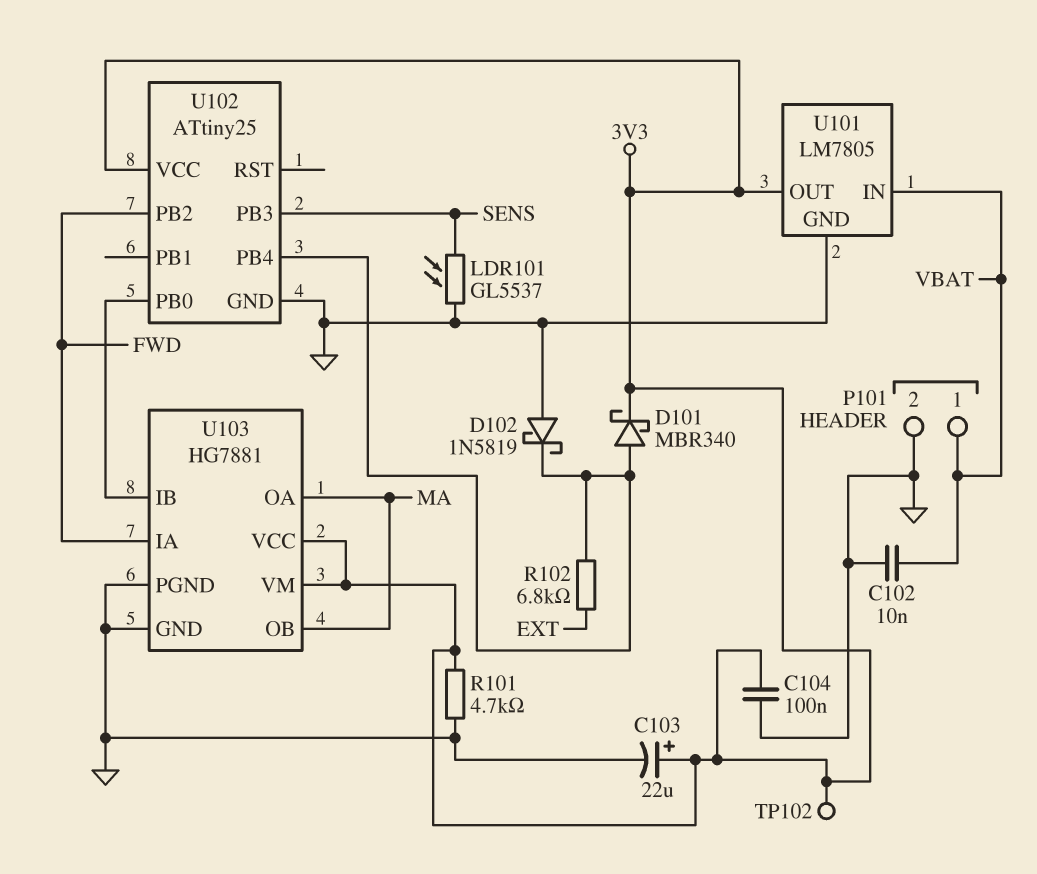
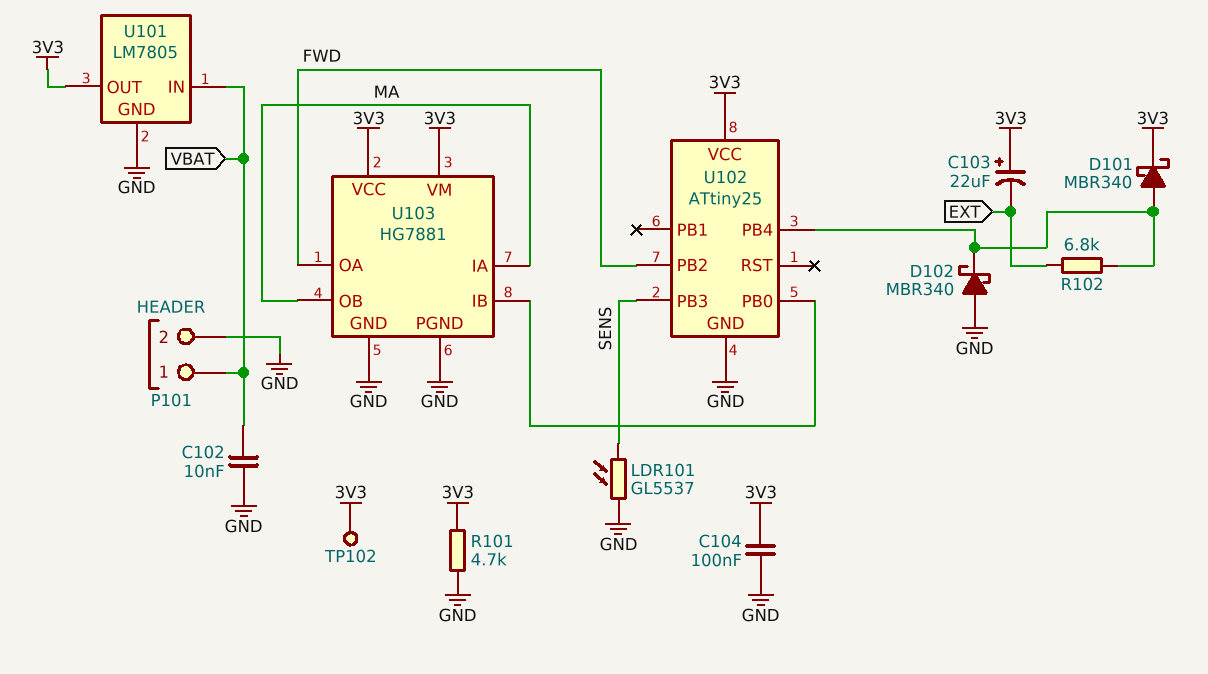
C103: 22uF (plus 3V3, minus GND) -> 22uF (plus 3V3, minus EXT)
D102: schottky 1N5819 (A GND, K U102/PB4) -> schottky MBR340 (A GND, K U102/PB4)
U103 pin IA: FWD -> MA
U103 pin OA: MA -> FWD

